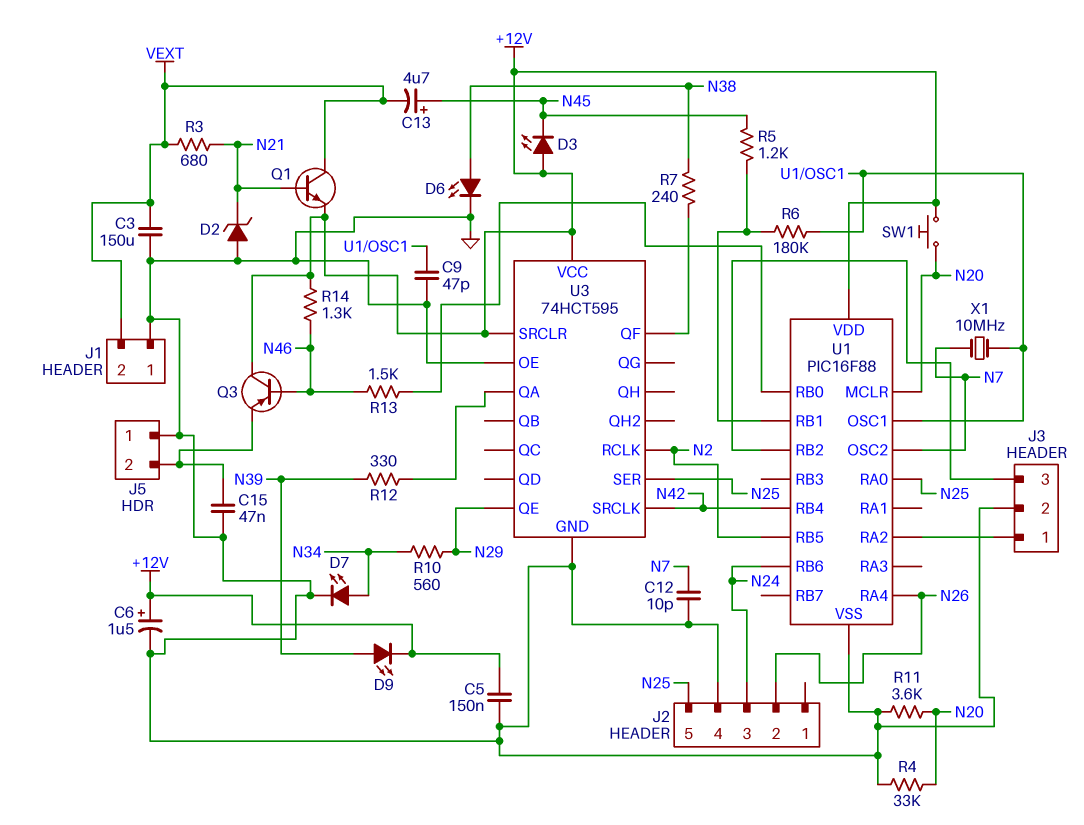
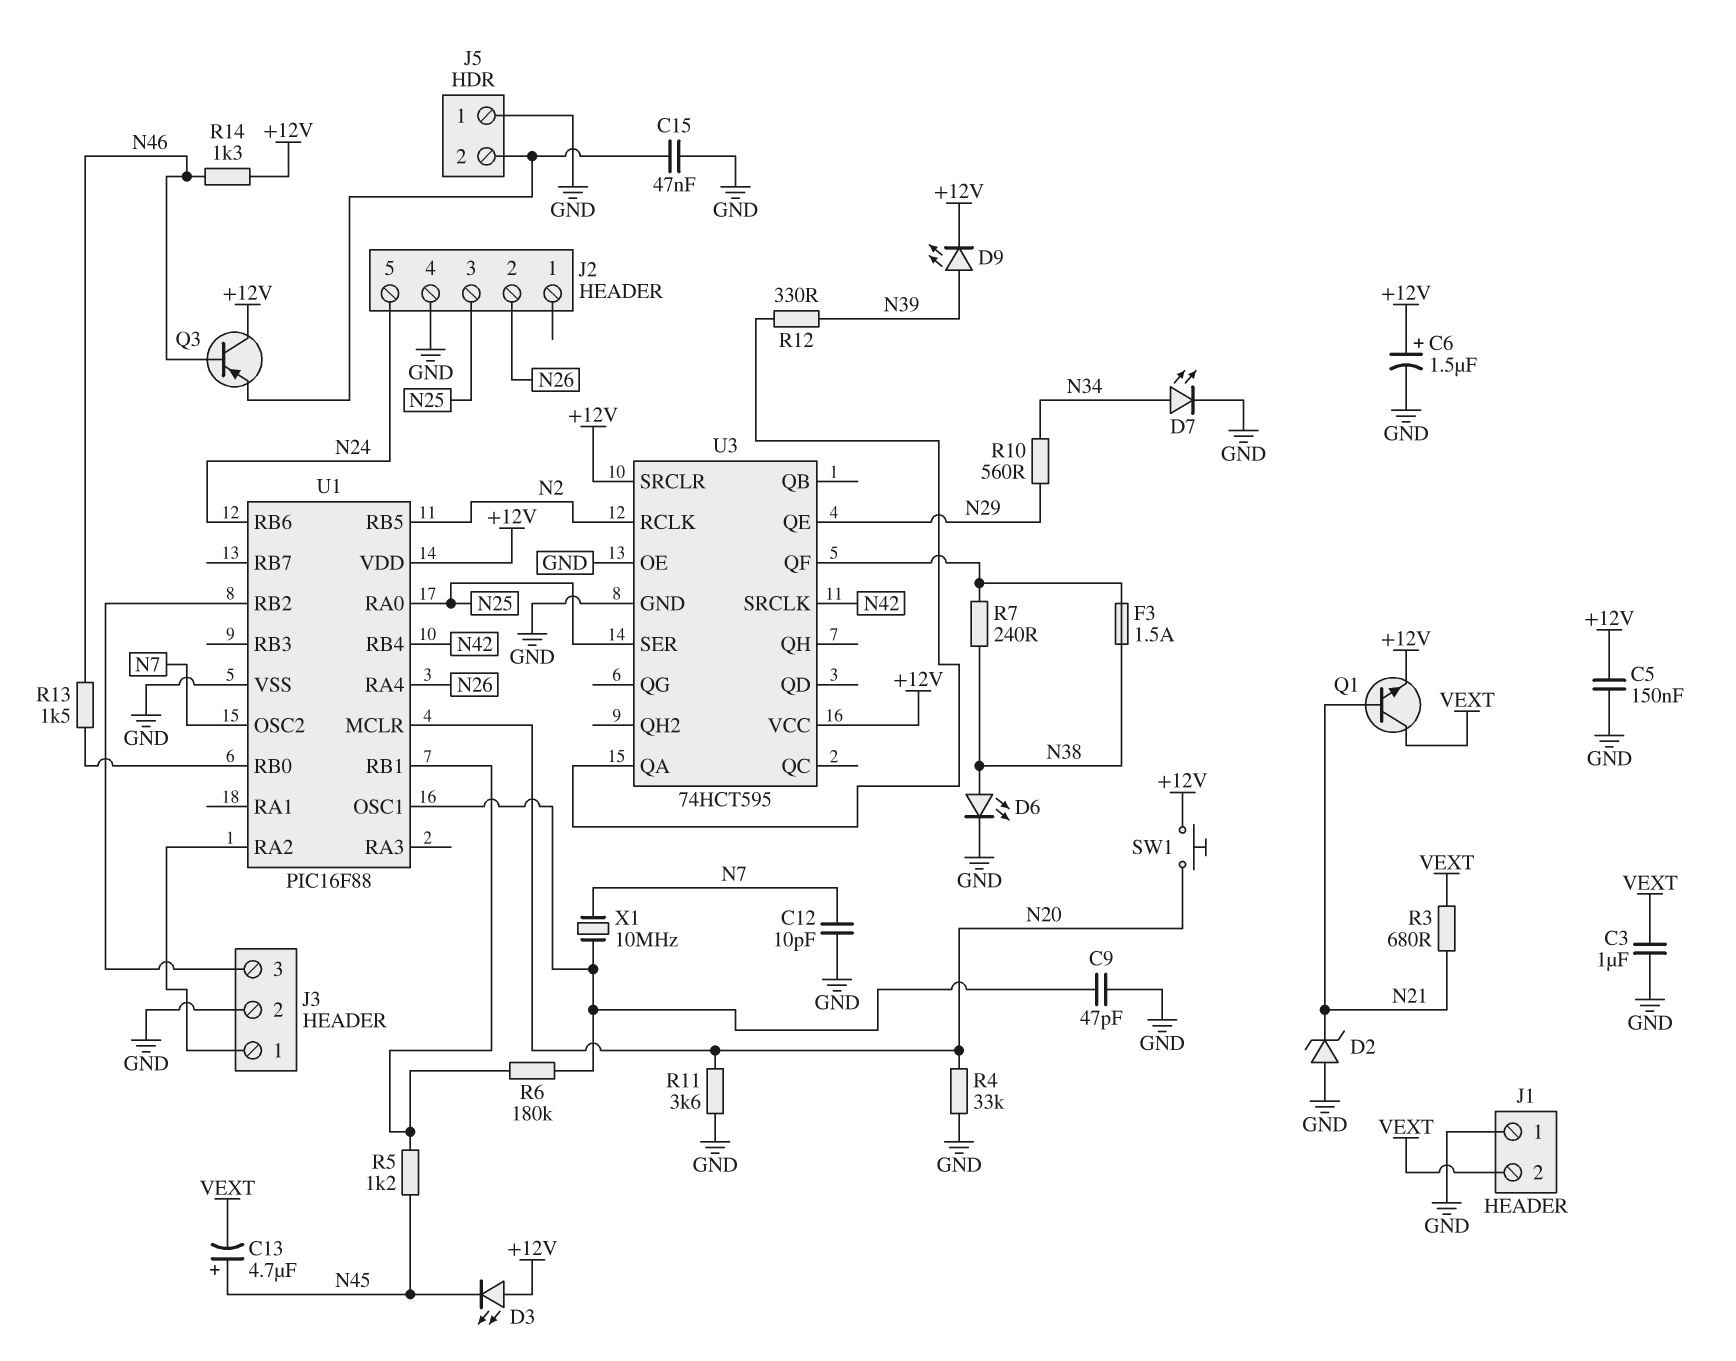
C3: 150uF (GND, VEXT) -> 1uF (GND, VEXT)
F3: none -> 1.5A (N38, U3/QF)
J2 pin 3: N24 -> N25
J2 pin 5: N25 -> N24

